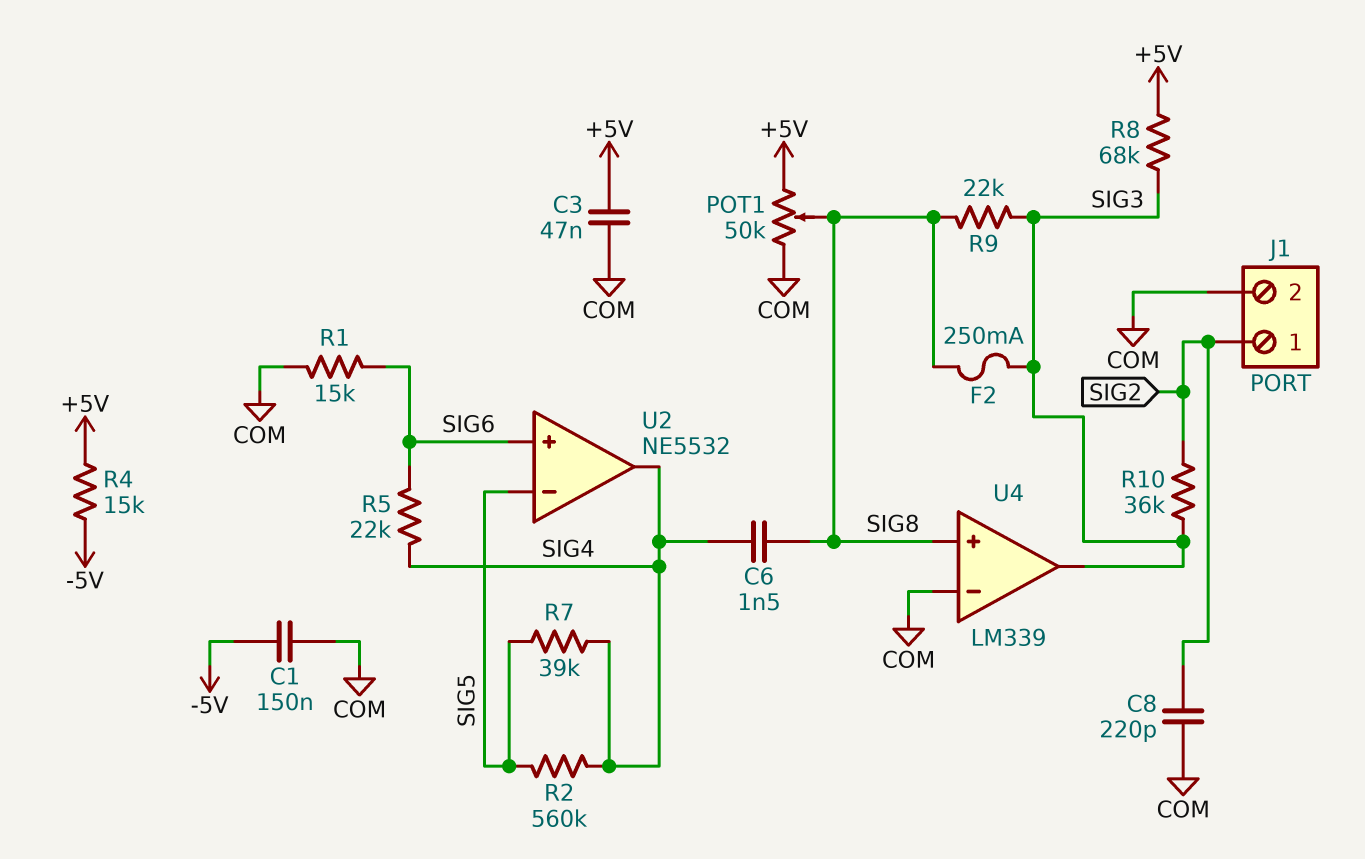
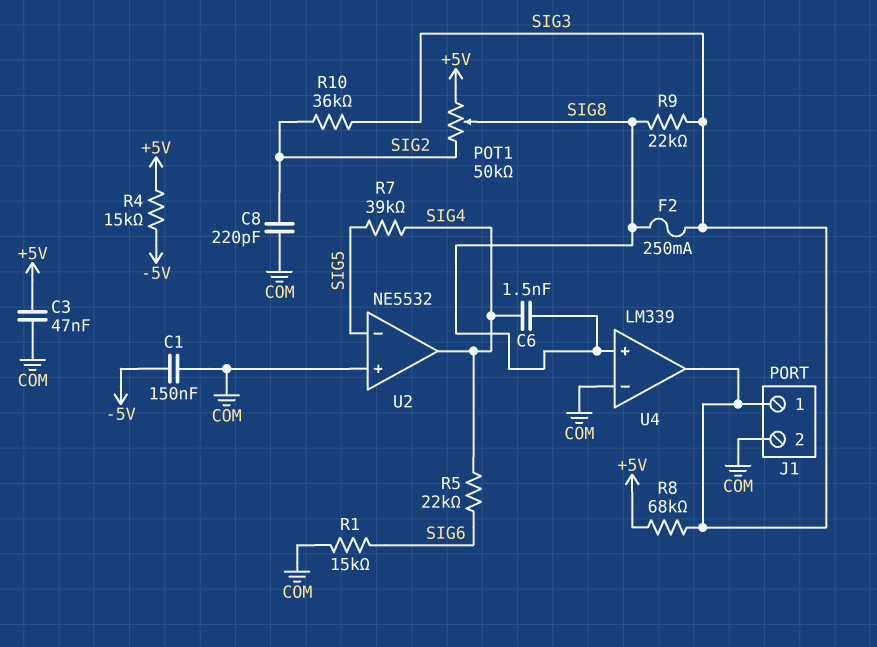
J1 pin 1: SIG2 -> SIG3
POT1: 50k (+5V, COM, wiper SIG8) -> 50k (+5V, SIG2, wiper SIG8)
R2: 560k (SIG4, SIG5) -> none
U2 pin in+: SIG6 -> COM

